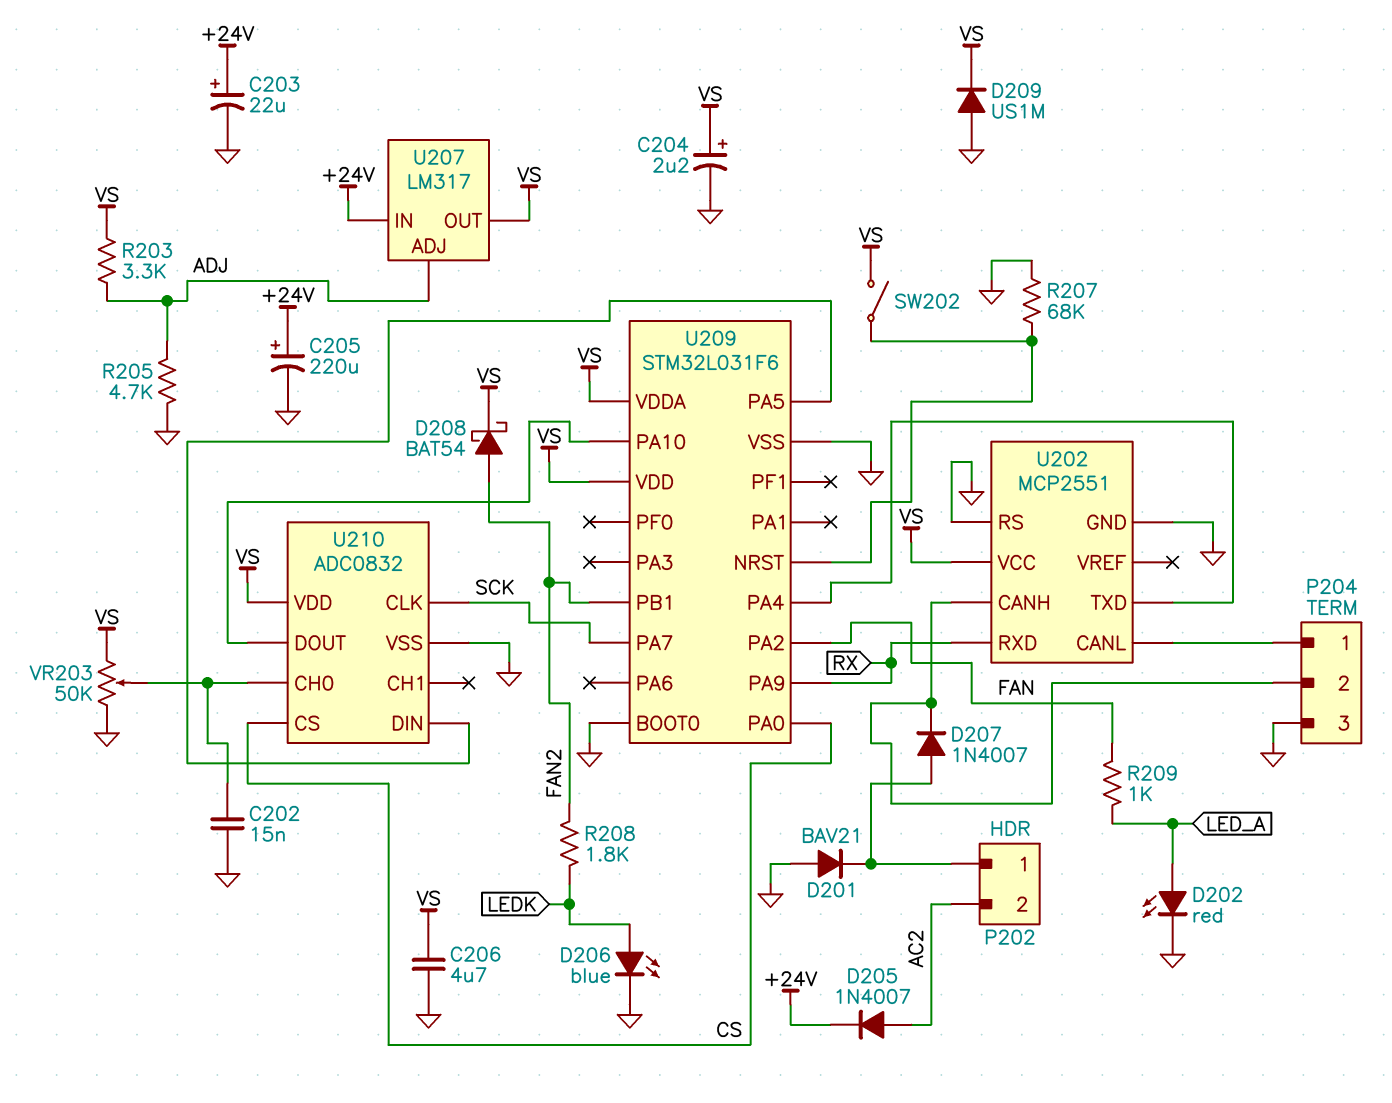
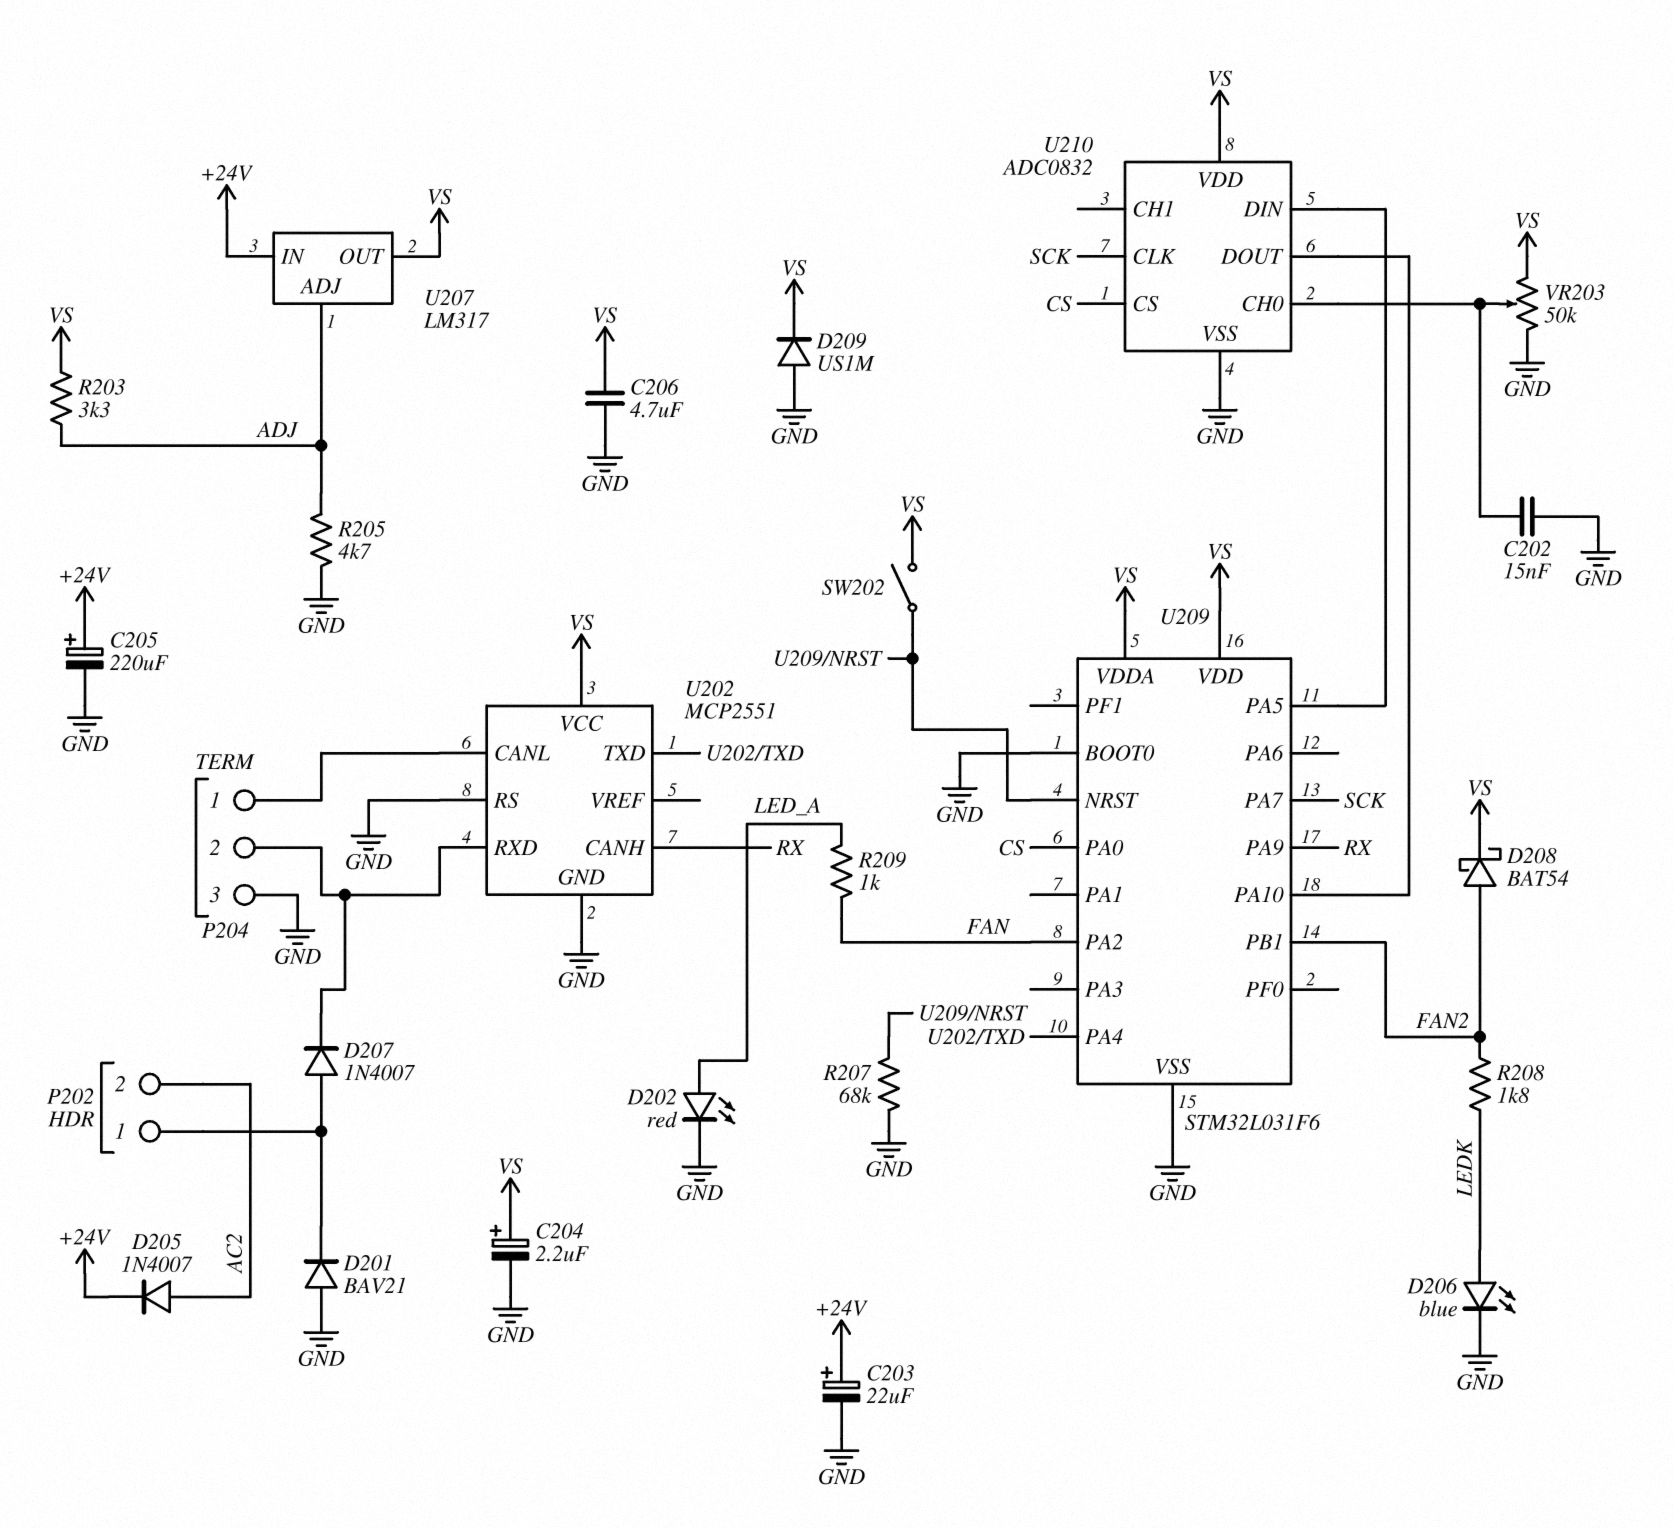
U202 pin CANH: P204/2 -> RX
U202 pin RXD: RX -> P204/2

